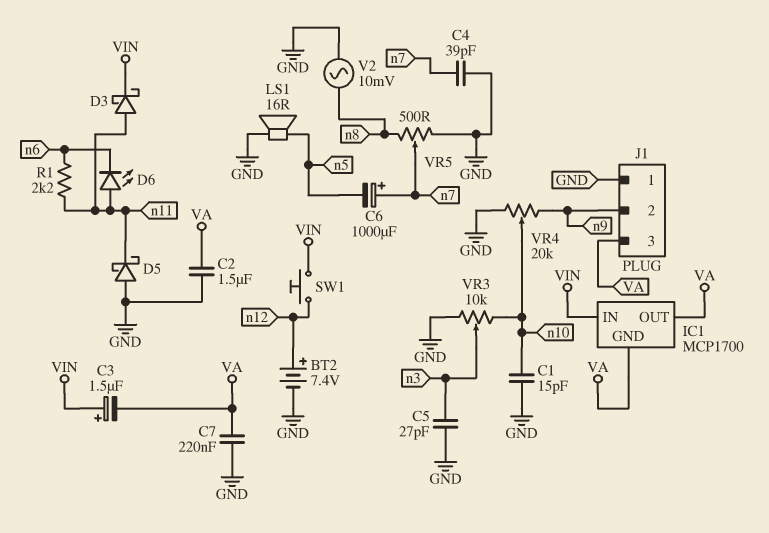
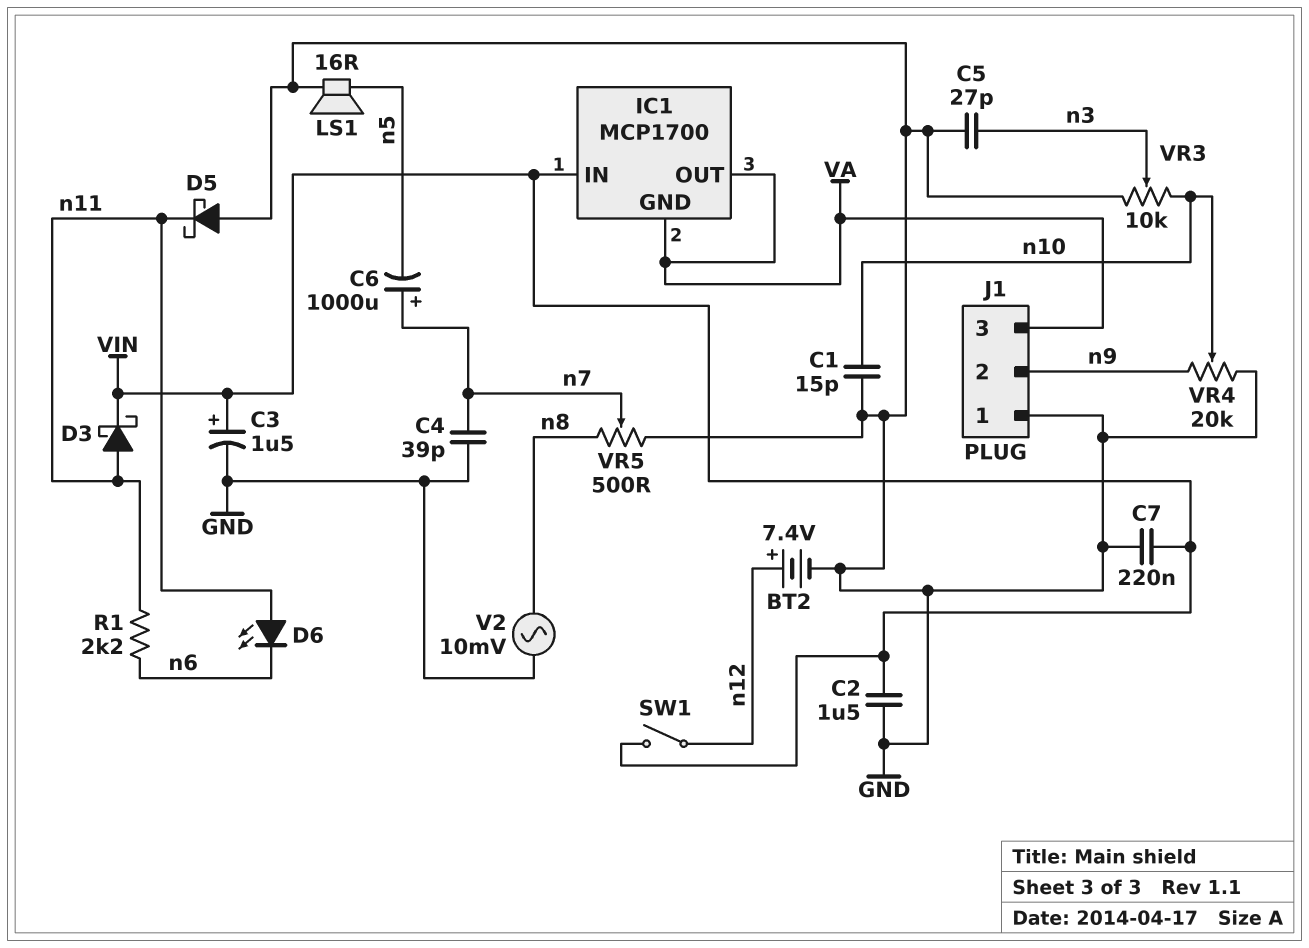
C2: 1.5uF (GND, VA) -> 1.5uF (GND, VIN)
C3: 1.5uF (plus VIN, minus VA) -> 1.5uF (plus VIN, minus GND)
C7: 220nF (GND, VA) -> 220nF (GND, VIN)
SW1: button (VIN, n12) -> switch (VIN, n12)

